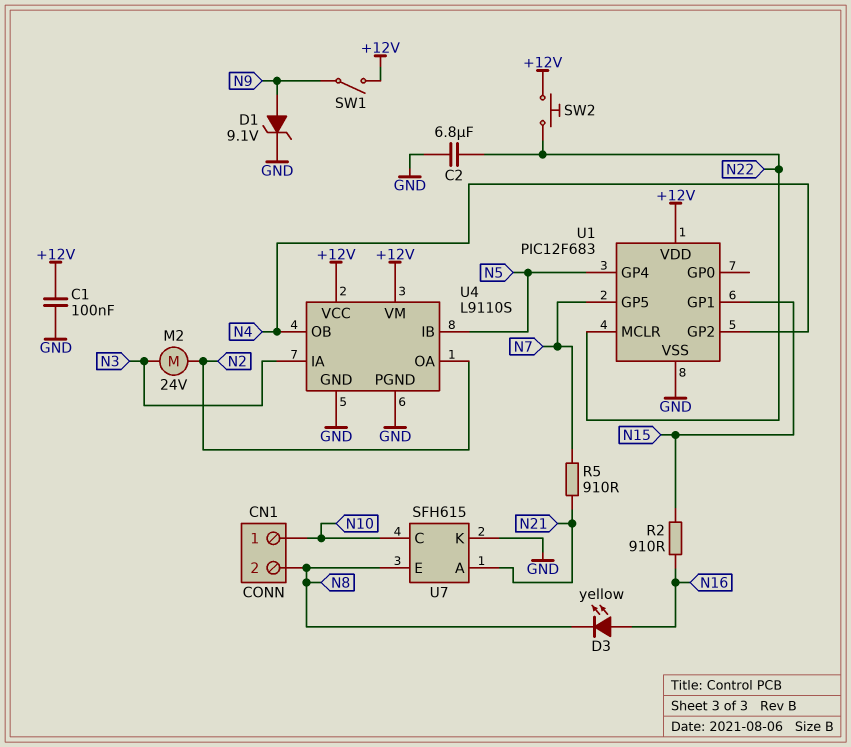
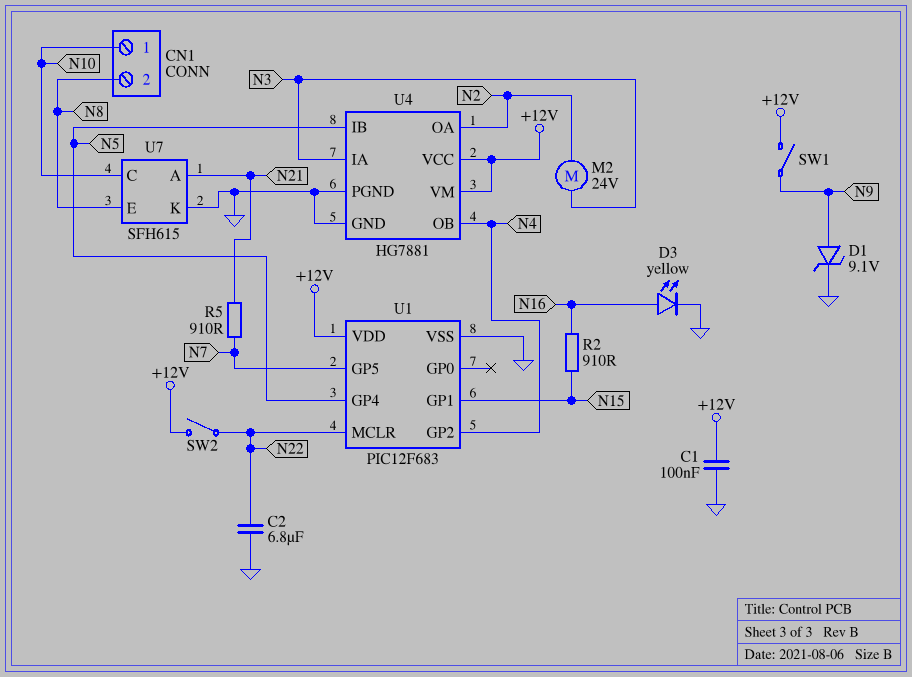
D3: LED yellow (A N16, K N8) -> LED yellow (A N16, K GND)
SW2: button (+12V, N22) -> switch (+12V, N22)
U4: L9110S -> HG7881

